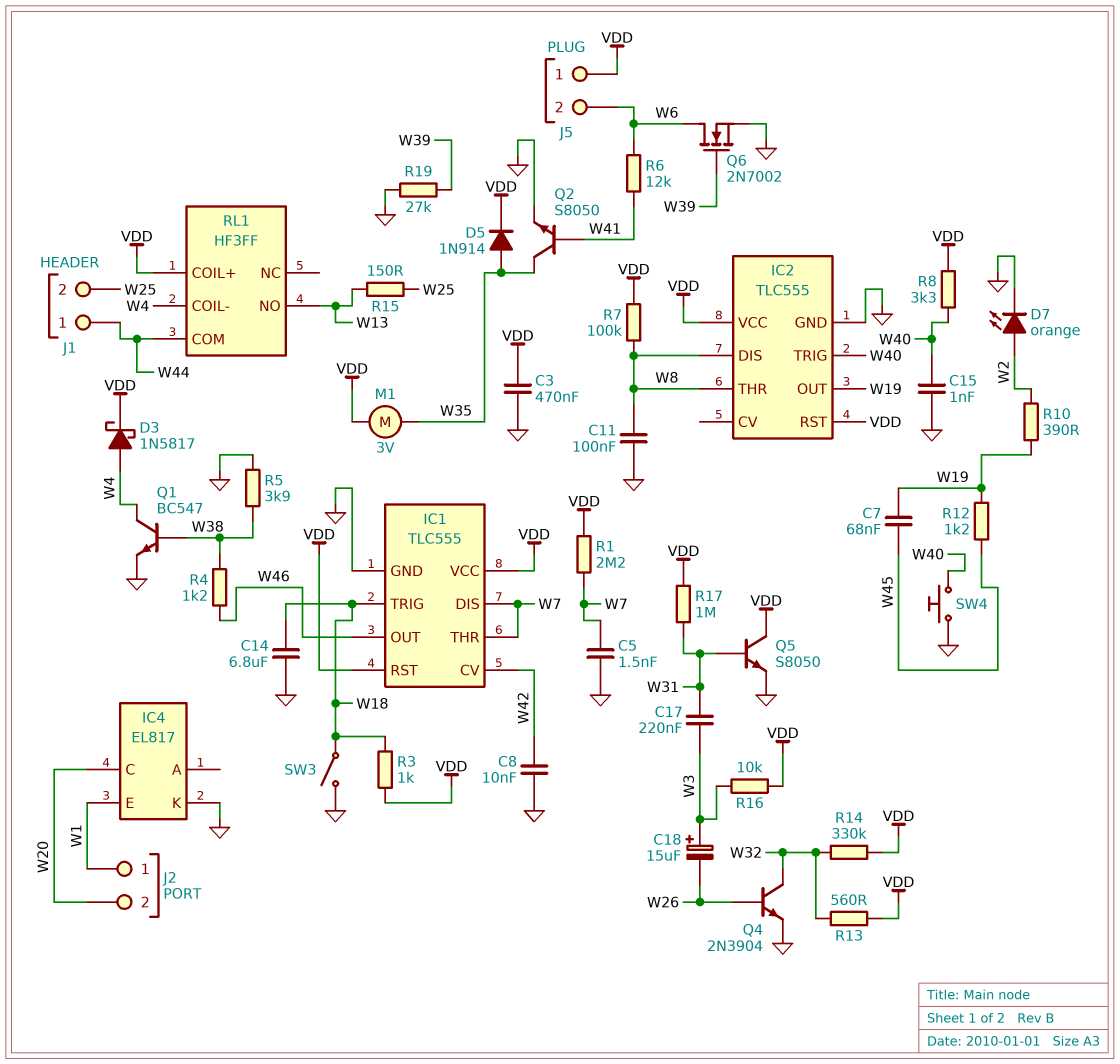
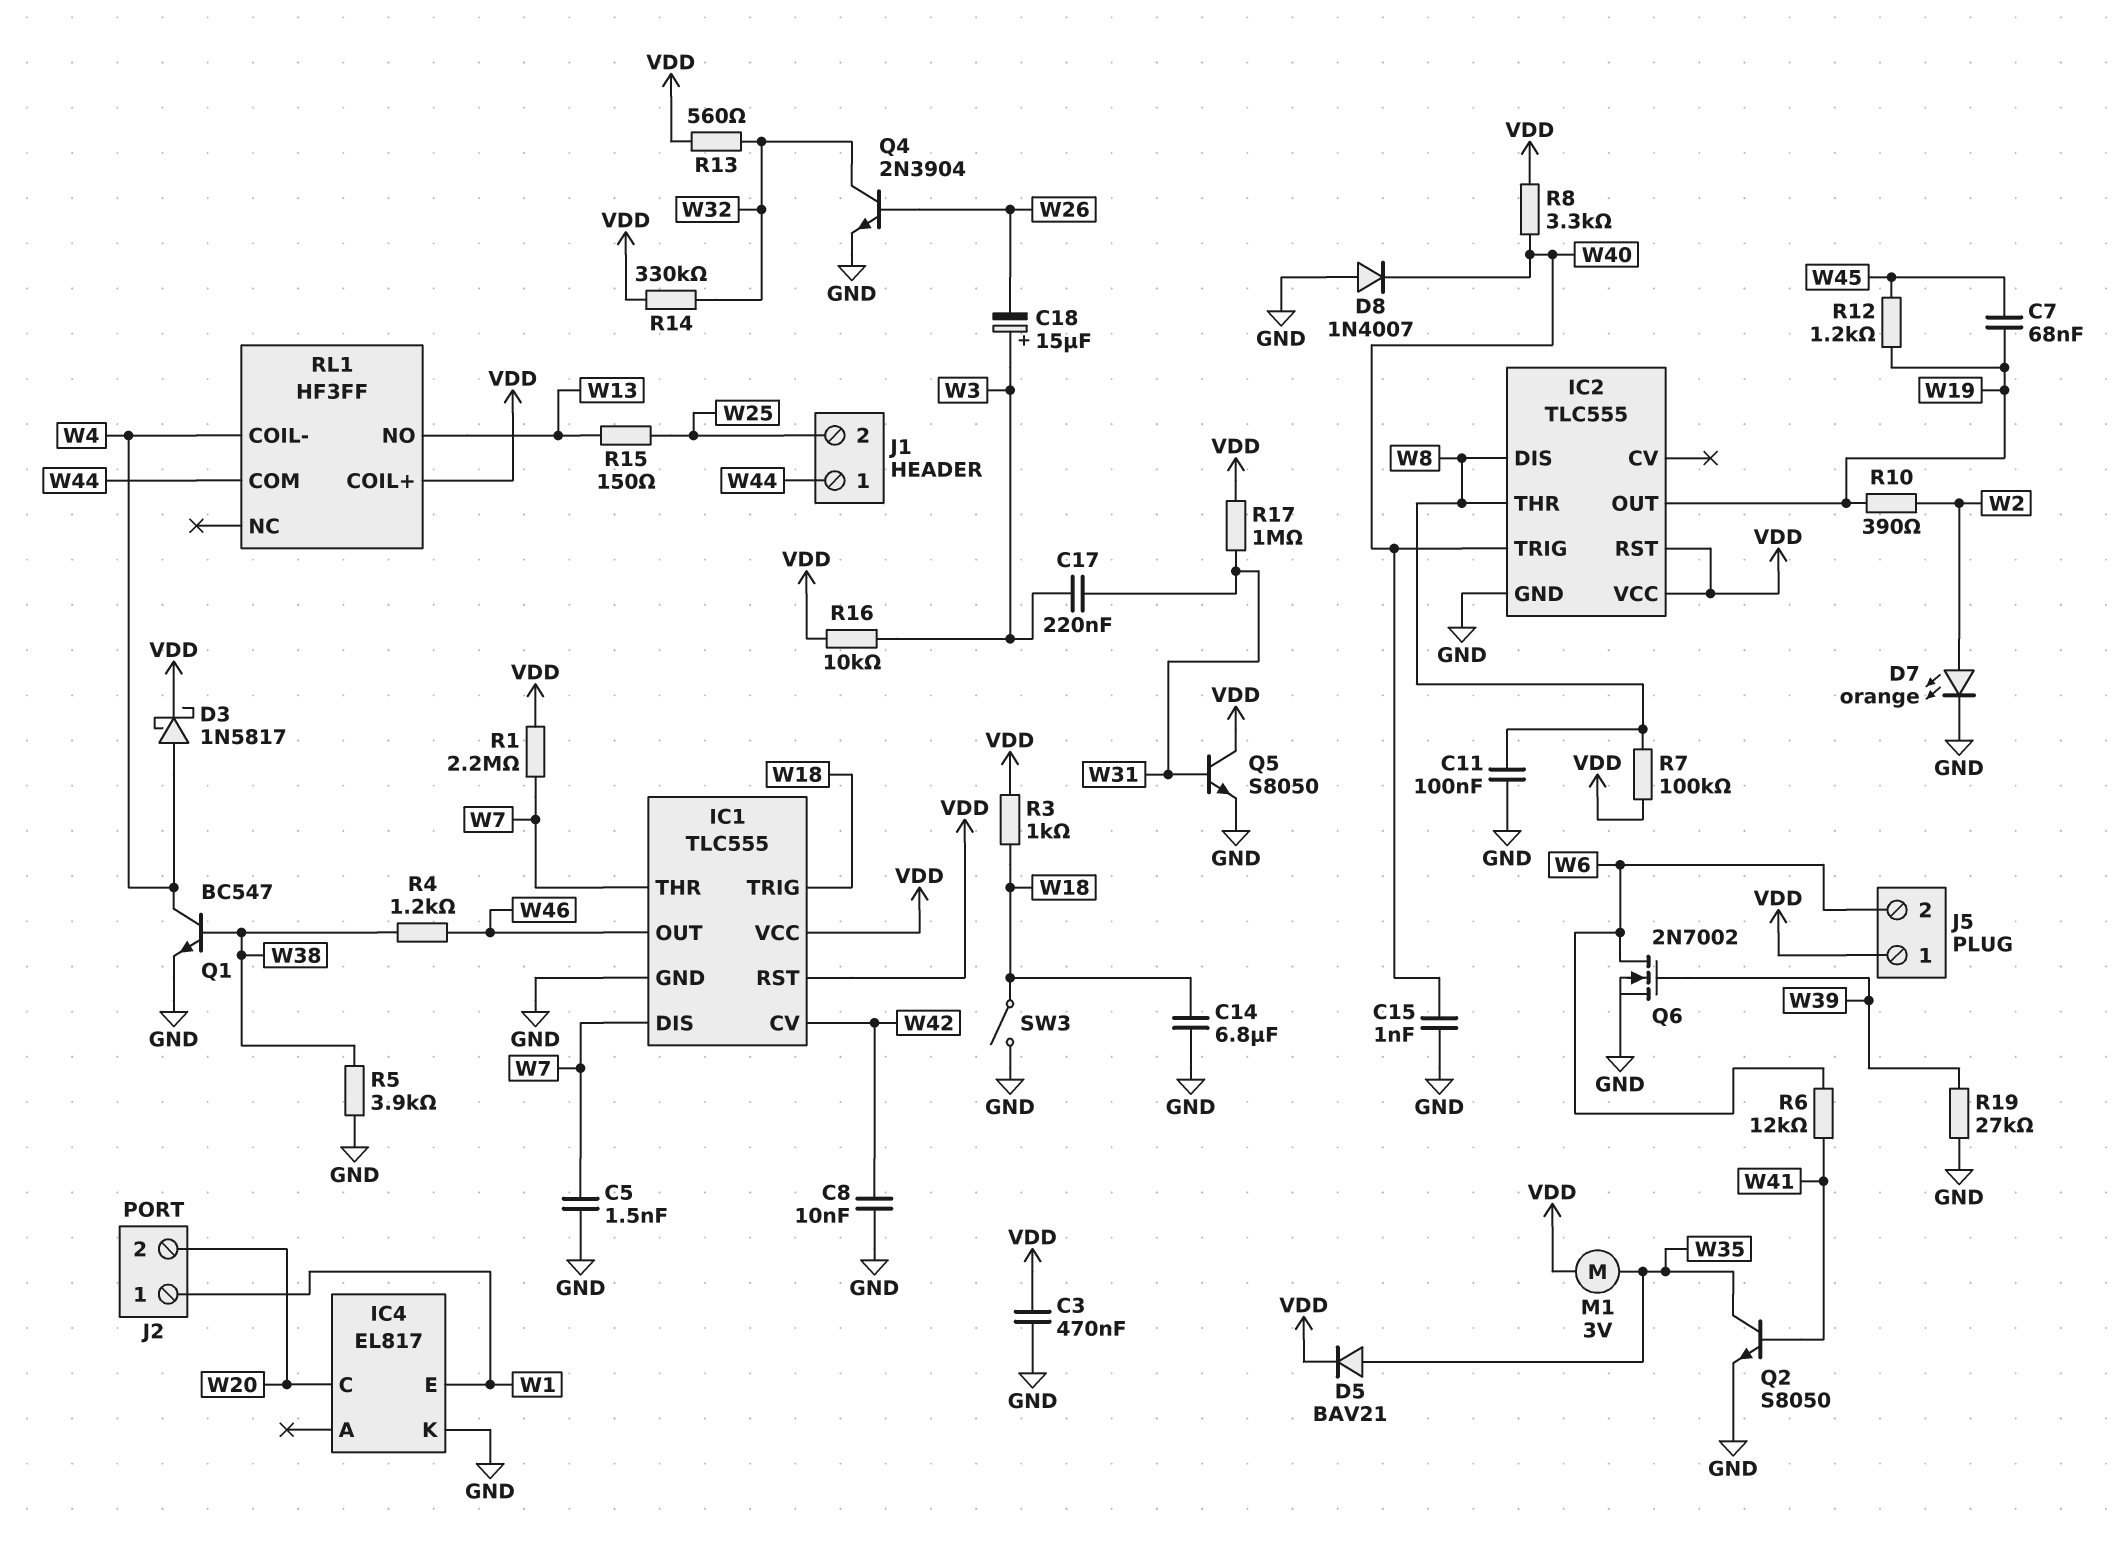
D5: diode 1N914 (A W35, K VDD) -> diode BAV21 (A W35, K VDD)
D8: none -> diode 1N4007 (A GND, K W40)
SW4: button (GND, W40) -> none

